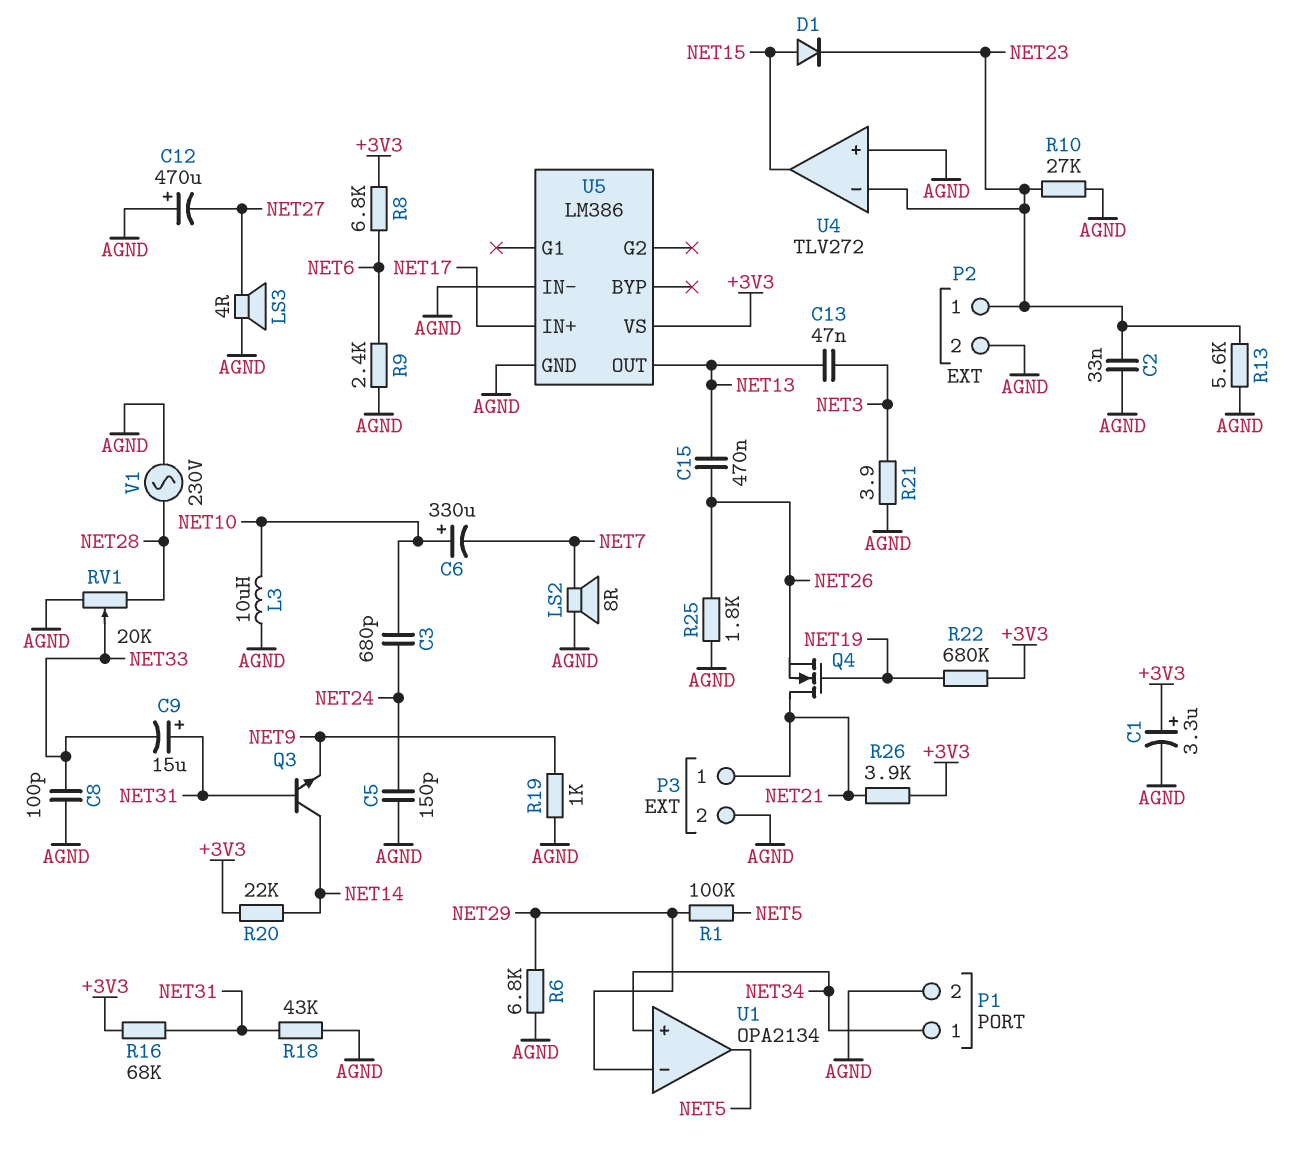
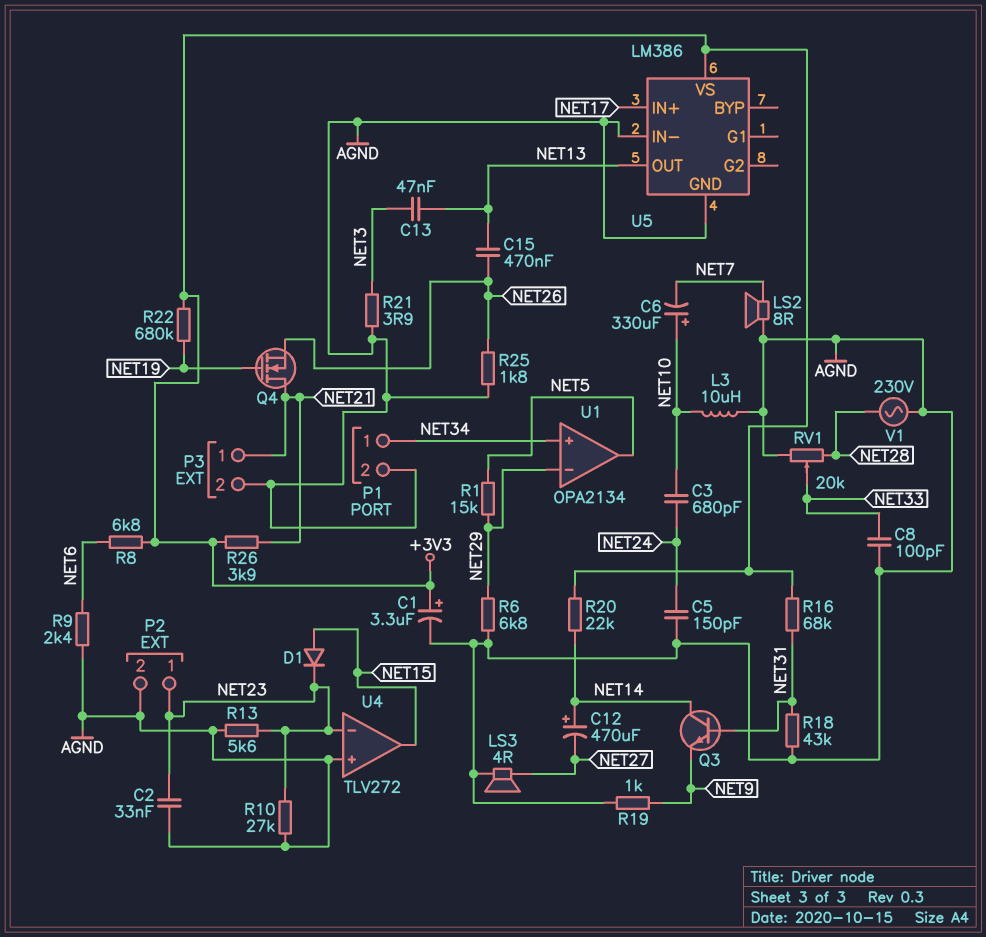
C9: 15uF (plus NET31, minus NET33) -> none
C12: 470uF (plus AGND, minus NET27) -> 470uF (plus NET14, minus NET27)
R1: 100k (NET5, NET29) -> 15k (NET5, NET29)

